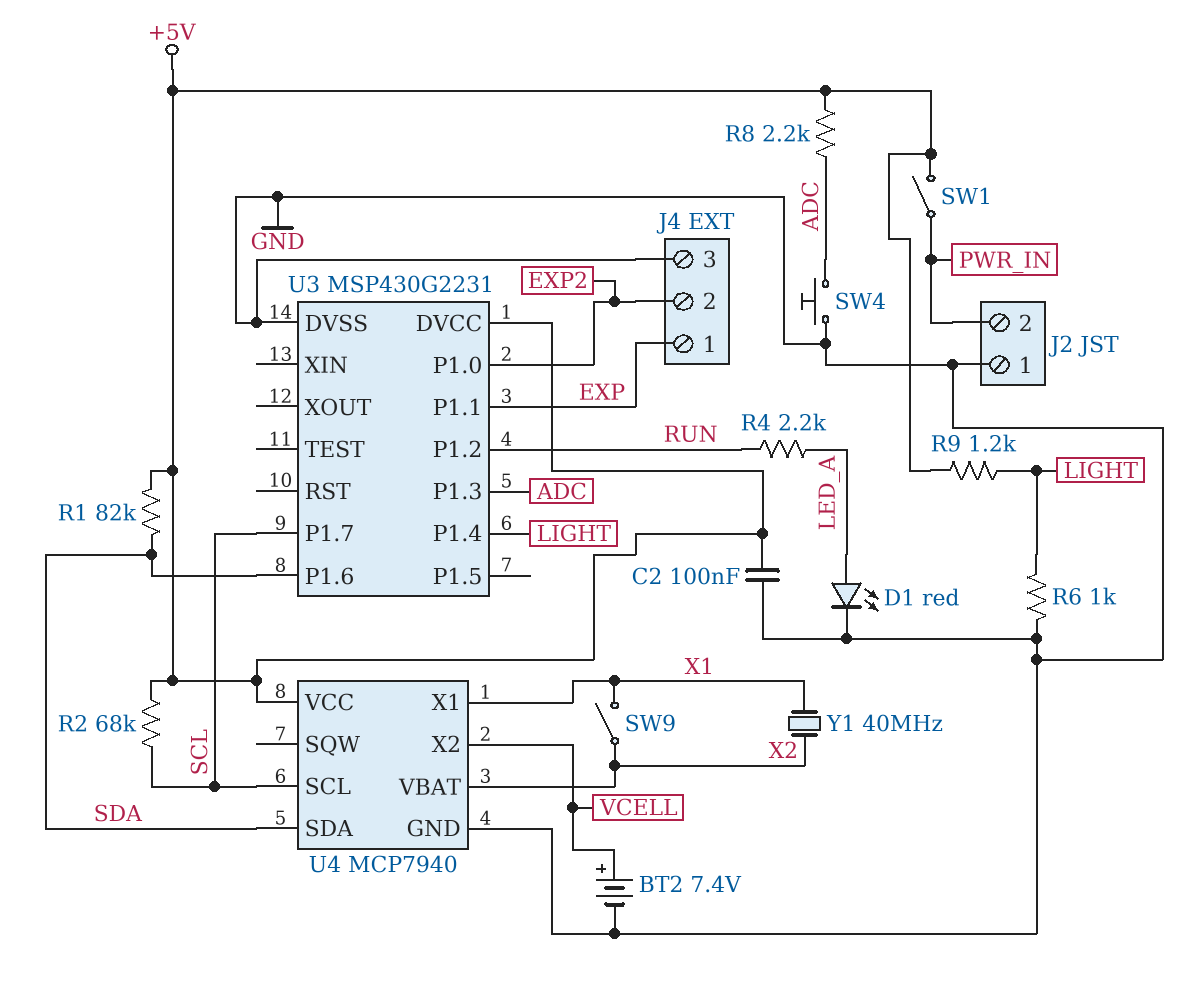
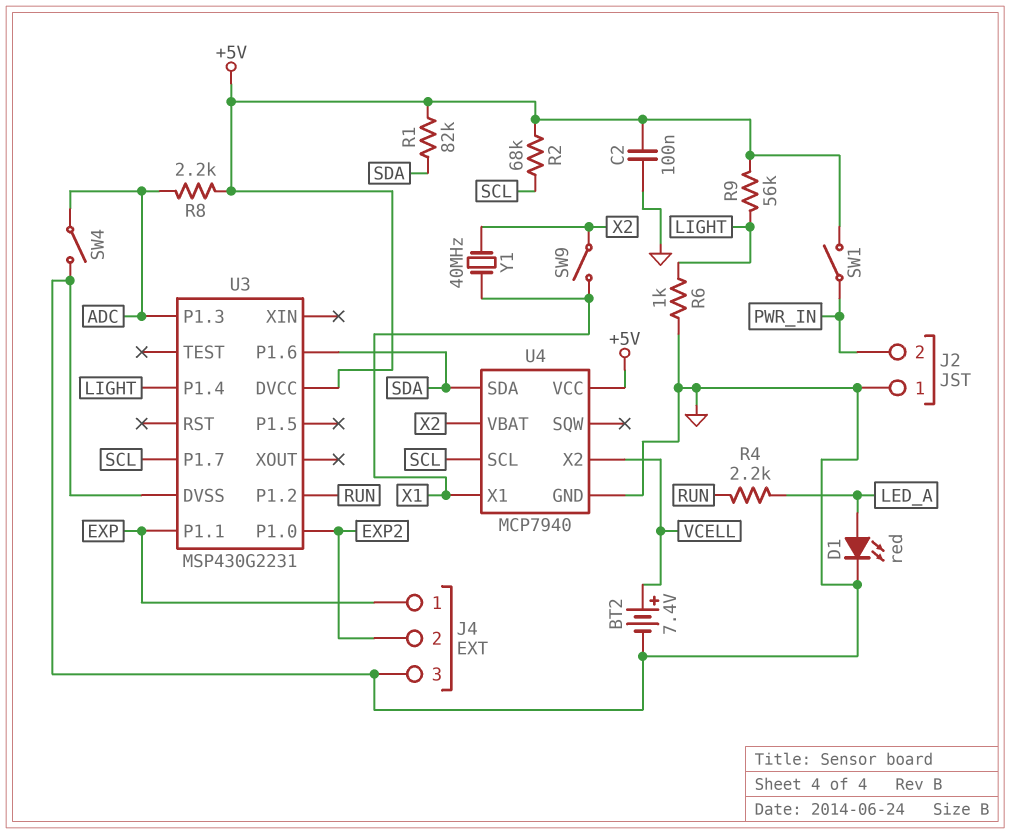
R9: 1.2k (+5V, LIGHT) -> 56k (+5V, LIGHT)
SW4: button (ADC, GND) -> switch (ADC, GND)

